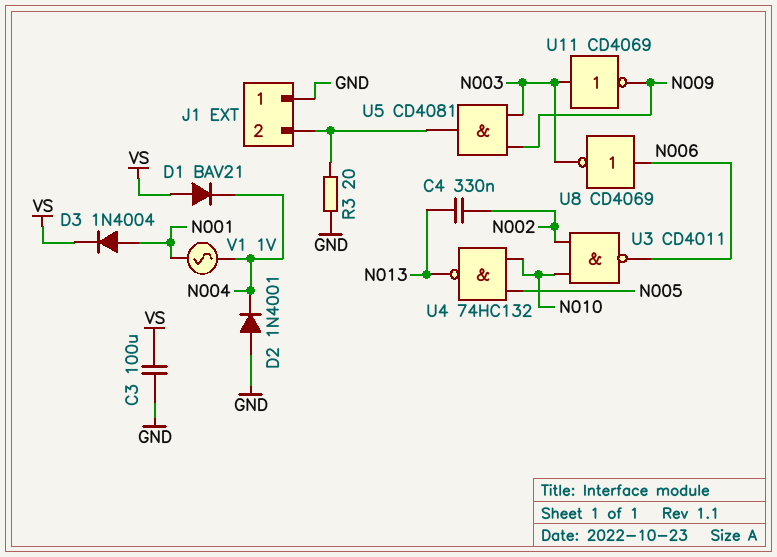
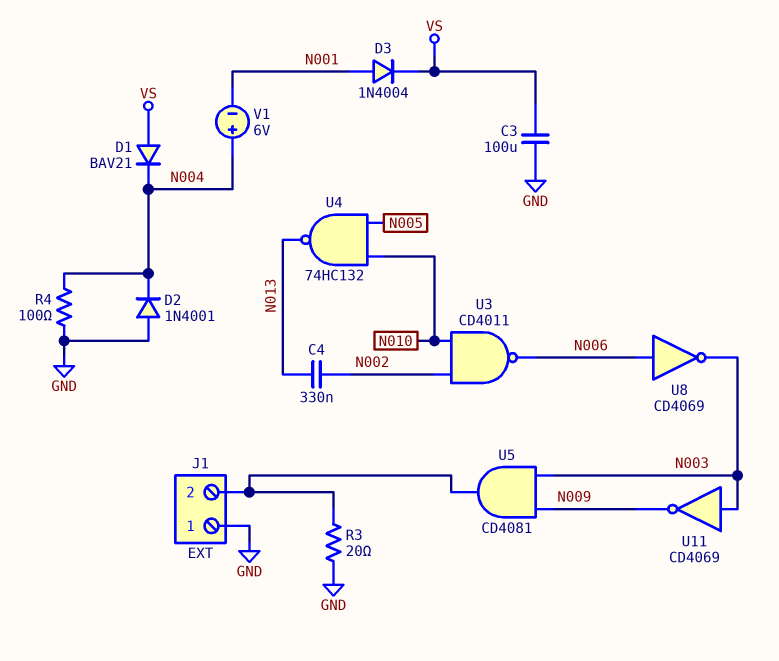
R4: none -> 100 (GND, N004)
V1: AC 1V (N001, N004) -> 6V (plus N004, minus N001)

